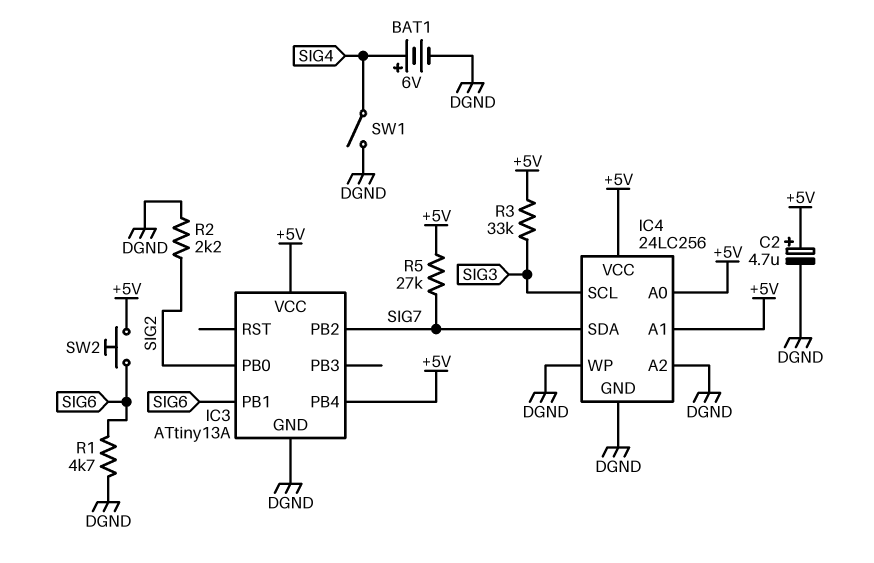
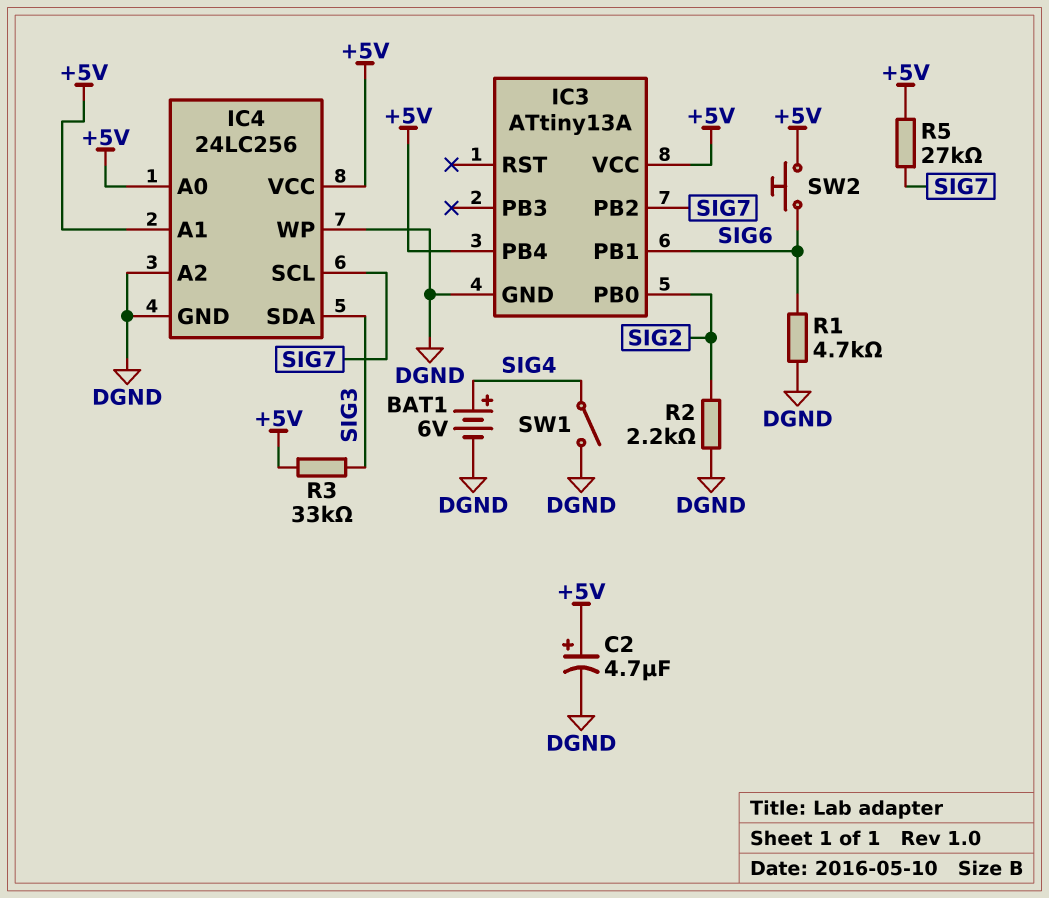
IC4 pin SCL: SIG3 -> SIG7
IC4 pin SDA: SIG7 -> SIG3

